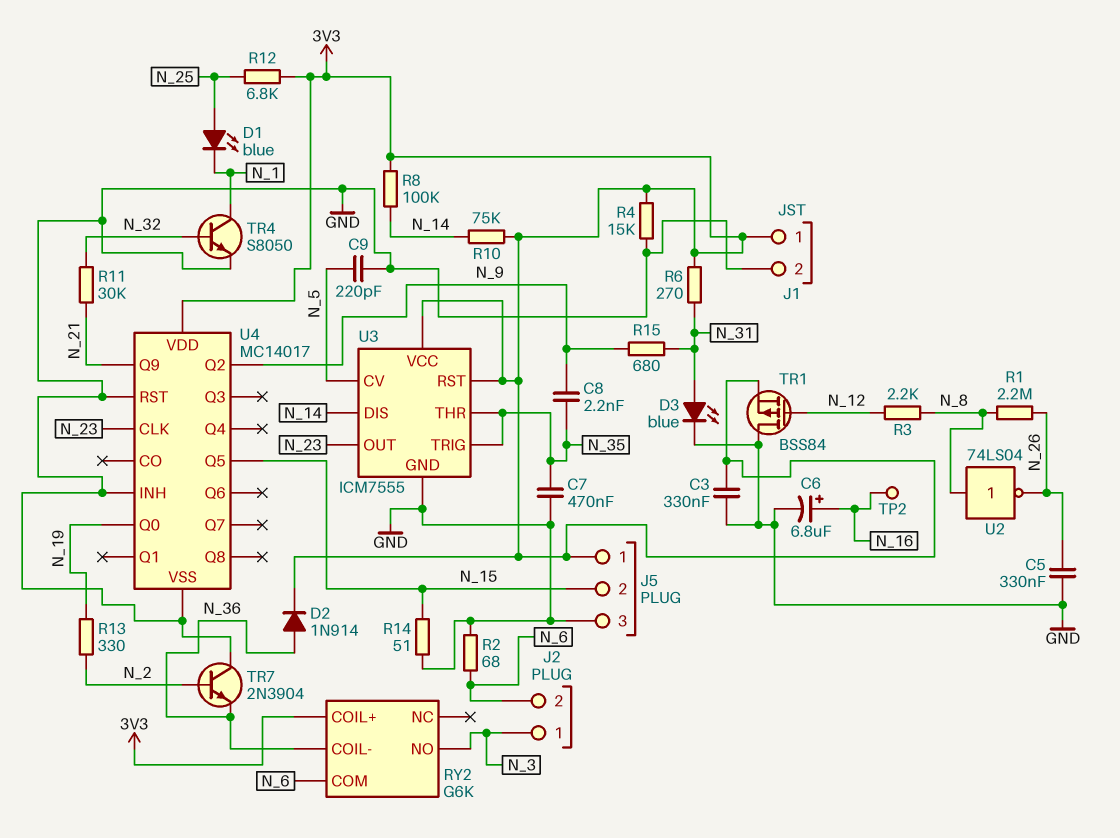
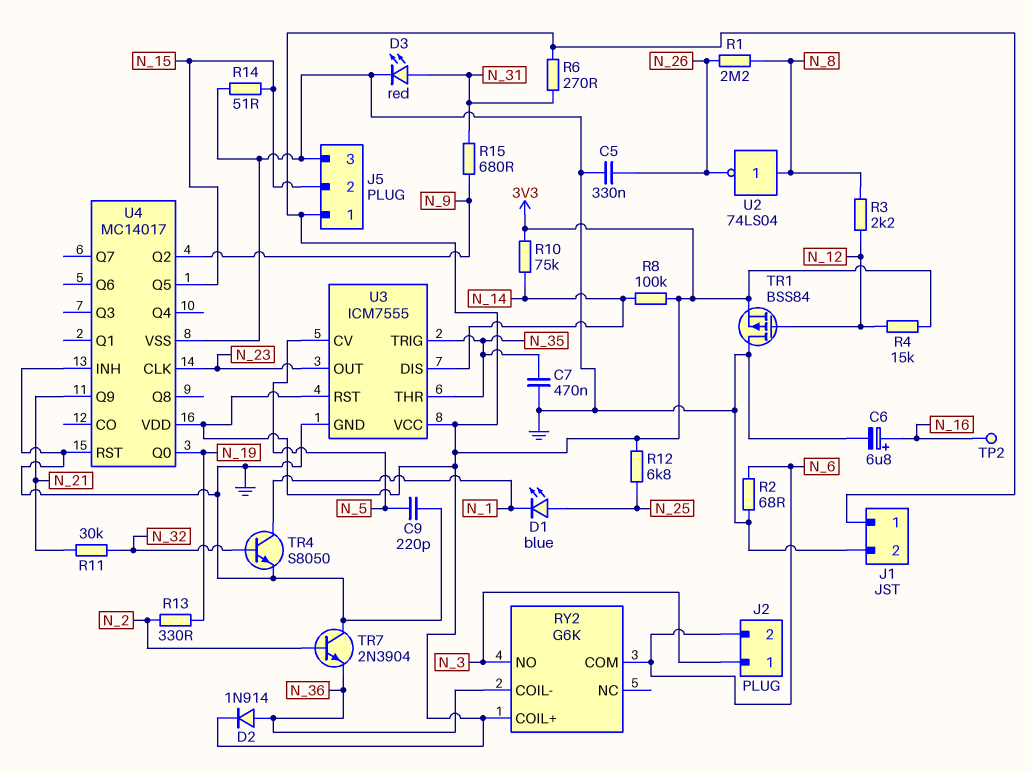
C3: 330nF (3V3, GND) -> none
C8: 2.2nF (N_9, N_35) -> none
D3: LED blue (A N_31, K GND) -> LED red (A N_31, K GND)
R4: 15k (3V3, GND) -> 15k (3V3, N_12)

